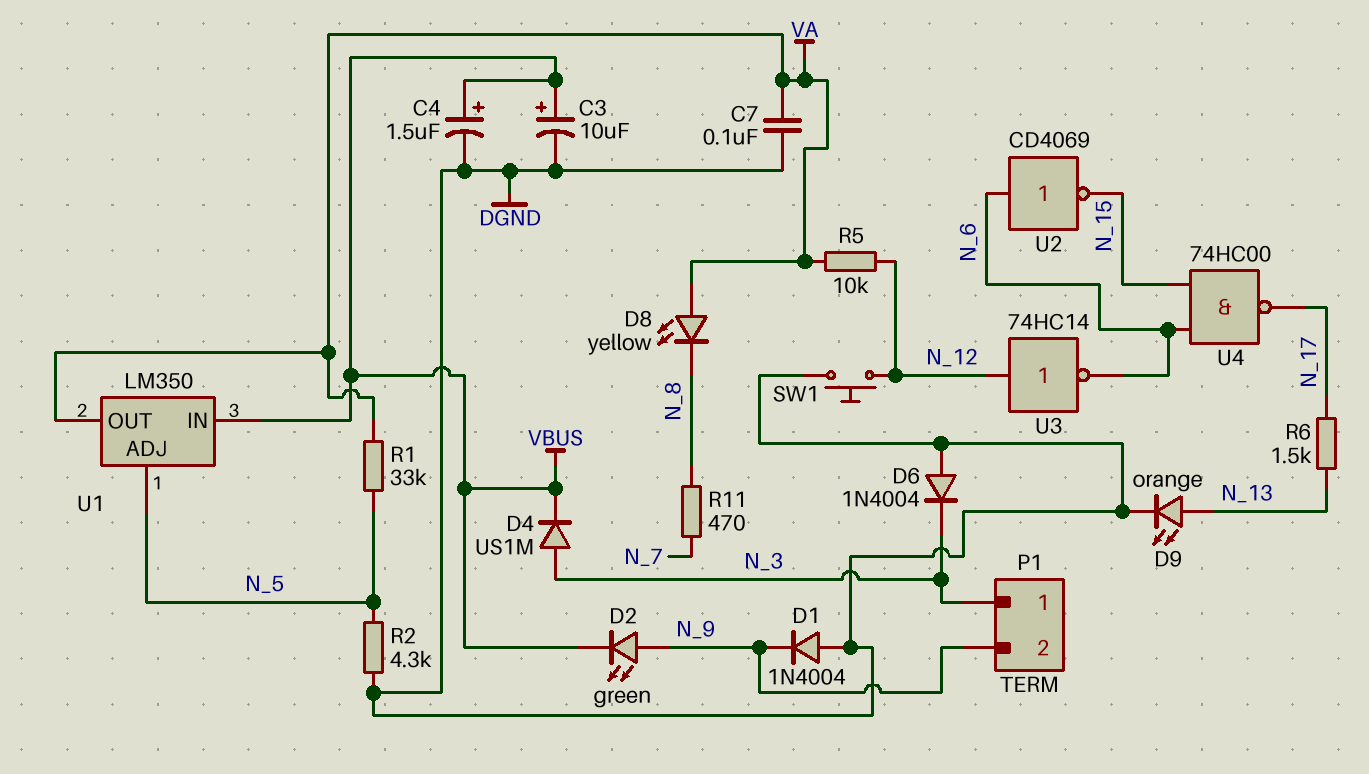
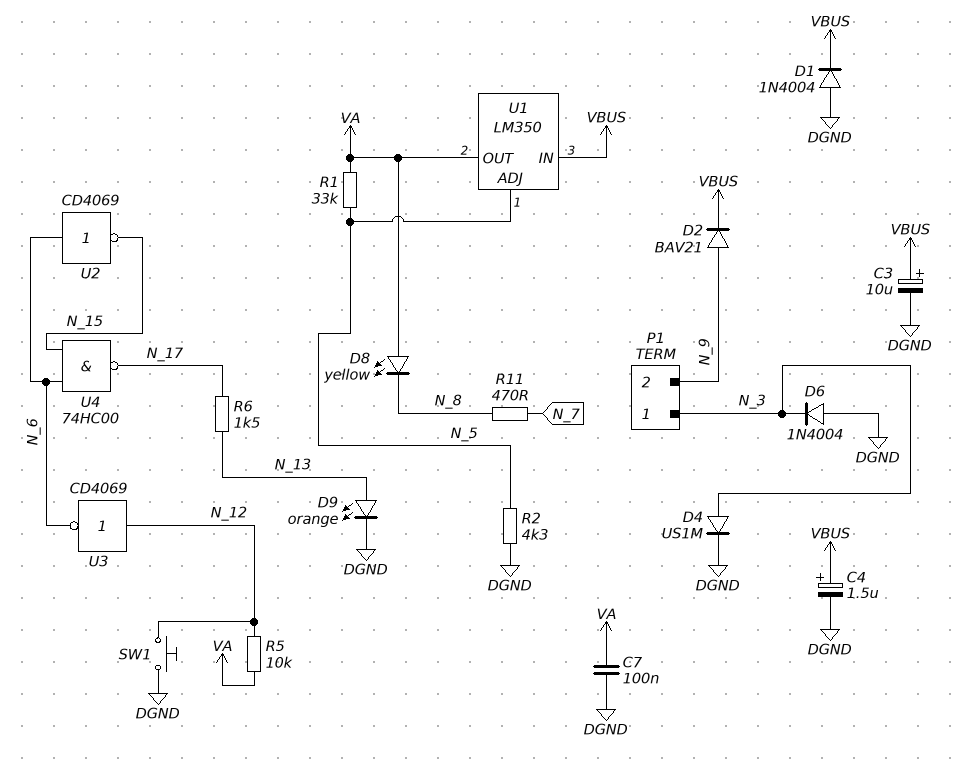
D1: diode 1N4004 (A DGND, K N_9) -> diode 1N4004 (A DGND, K VBUS)
D2: LED green (A N_9, K VBUS) -> diode BAV21 (A N_9, K VBUS)
D4: diode US1M (A N_3, K VBUS) -> diode US1M (A N_3, K DGND)
U3: NOT 74HC14 (in N_12, out N_6) -> NOT CD4069 (in N_12, out N_6)

